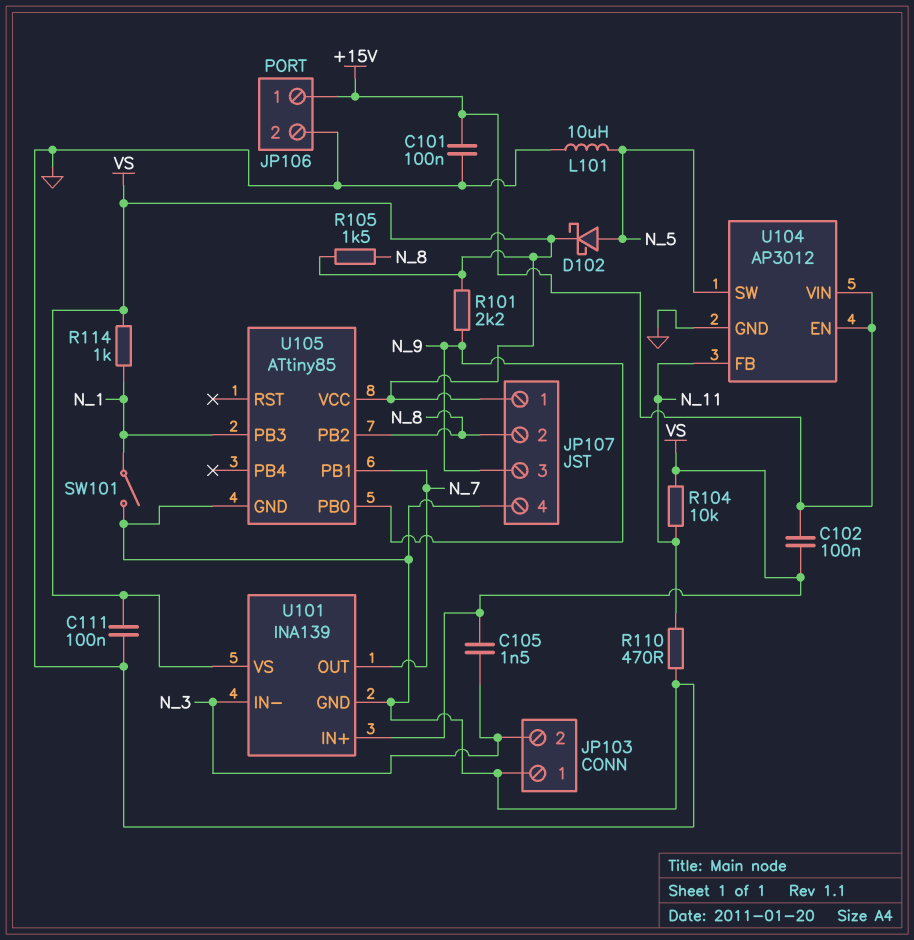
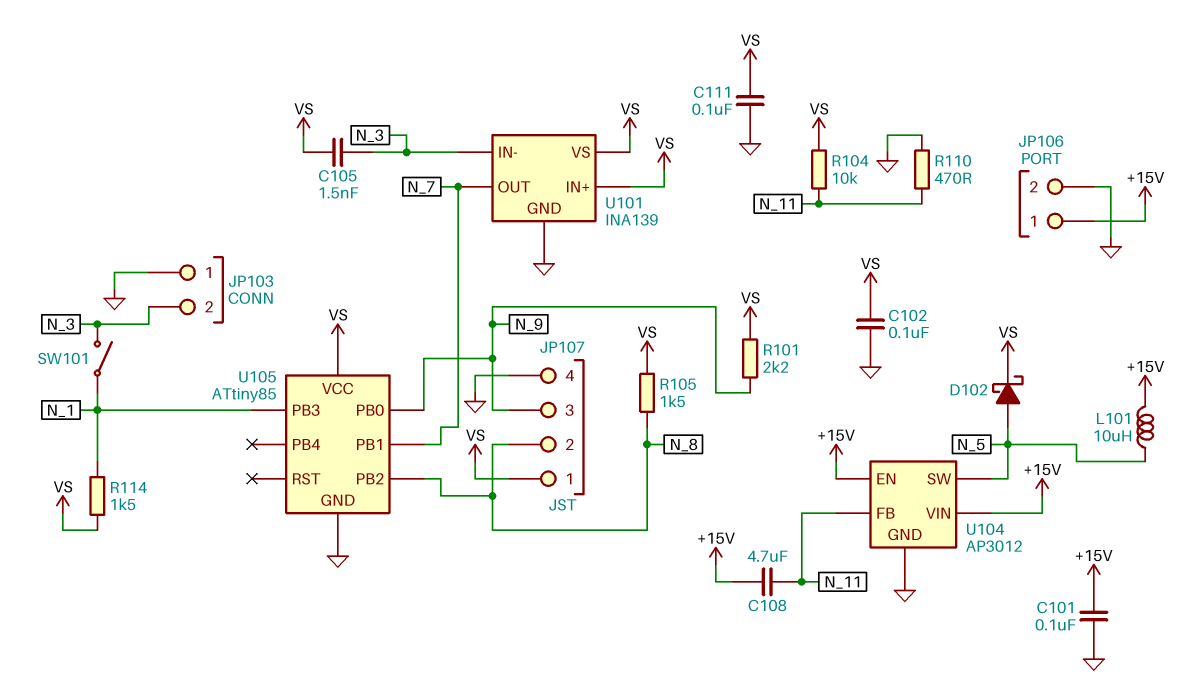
C102: 100nF (+15V, VS) -> 100nF (GND, VS)
C108: none -> 4.7uF (+15V, N_11)
L101: 10uH (GND, N_5) -> 10uH (+15V, N_5)
R114: 1k (N_1, VS) -> 1.5k (N_1, VS)
SW101: switch (GND, N_1) -> switch (N_1, N_3)

